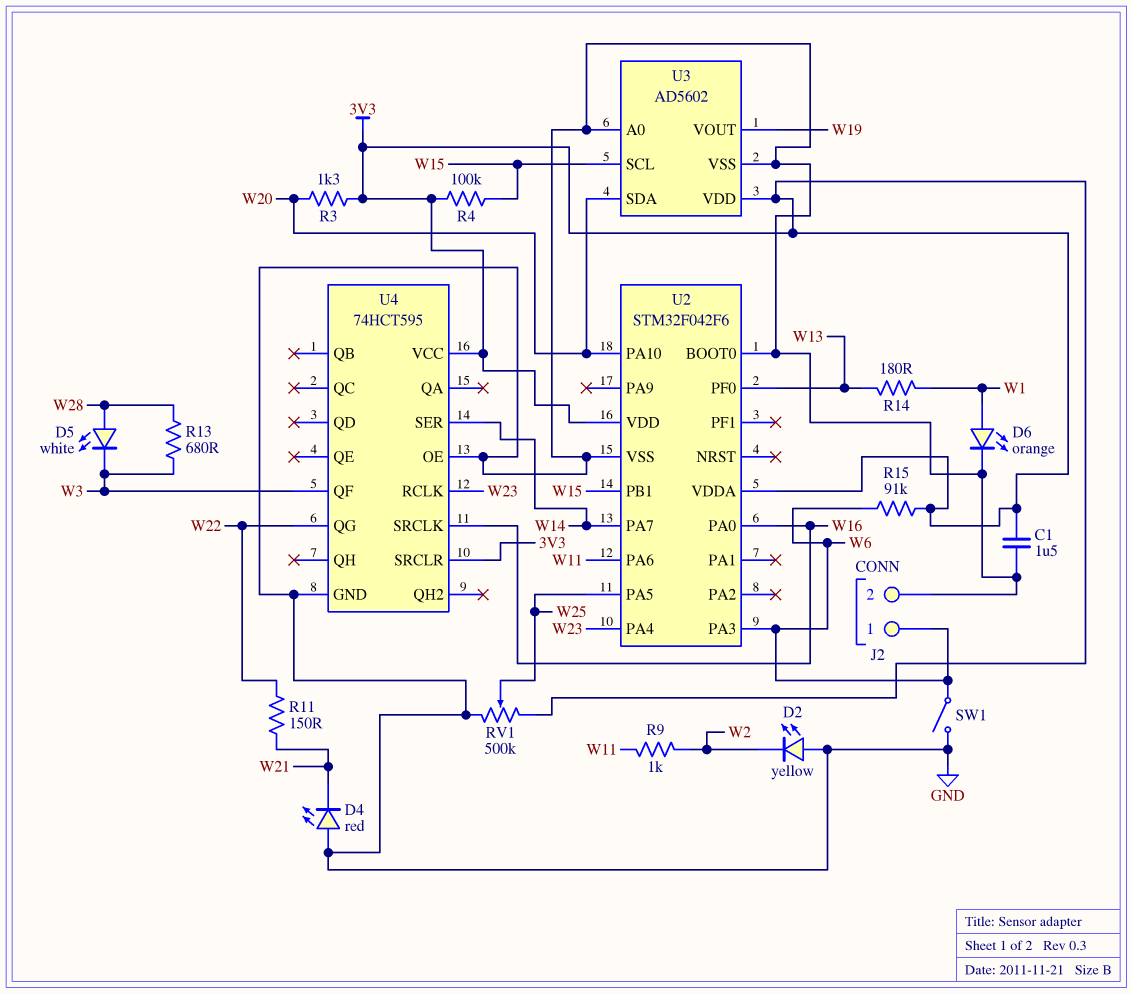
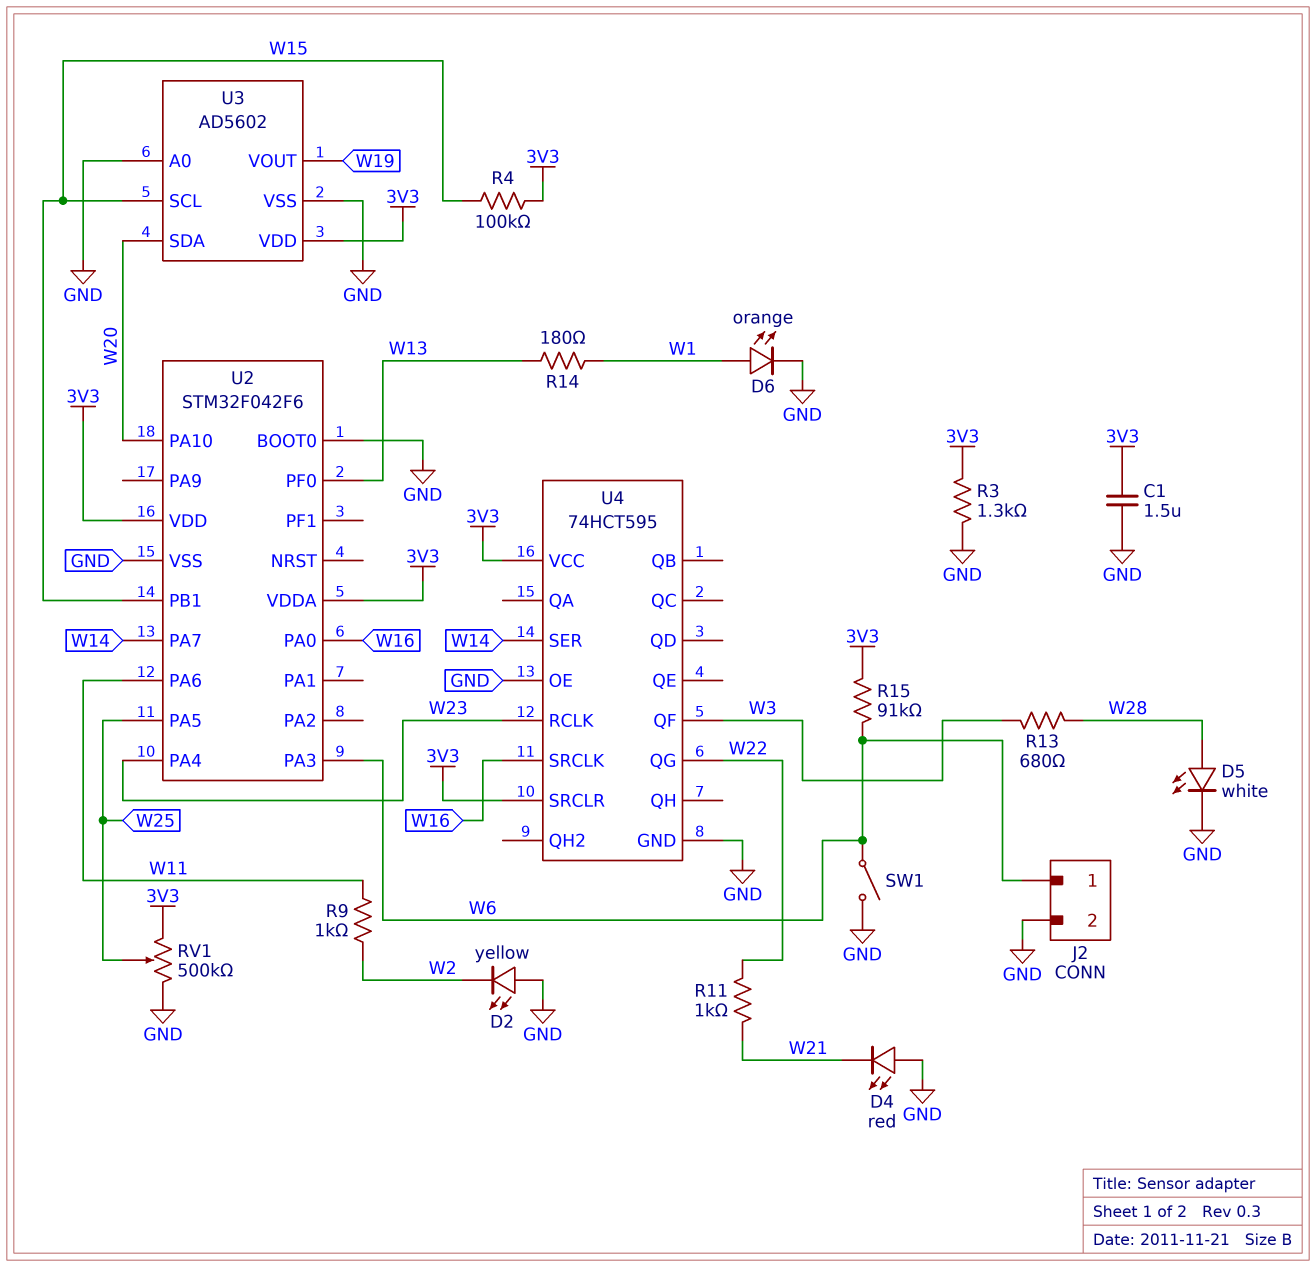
D5: LED white (A W28, K W3) -> LED white (A W28, K GND)
R3: 1.3k (3V3, W20) -> 1.3k (3V3, GND)
R11: 150 (W21, W22) -> 1k (W21, W22)

